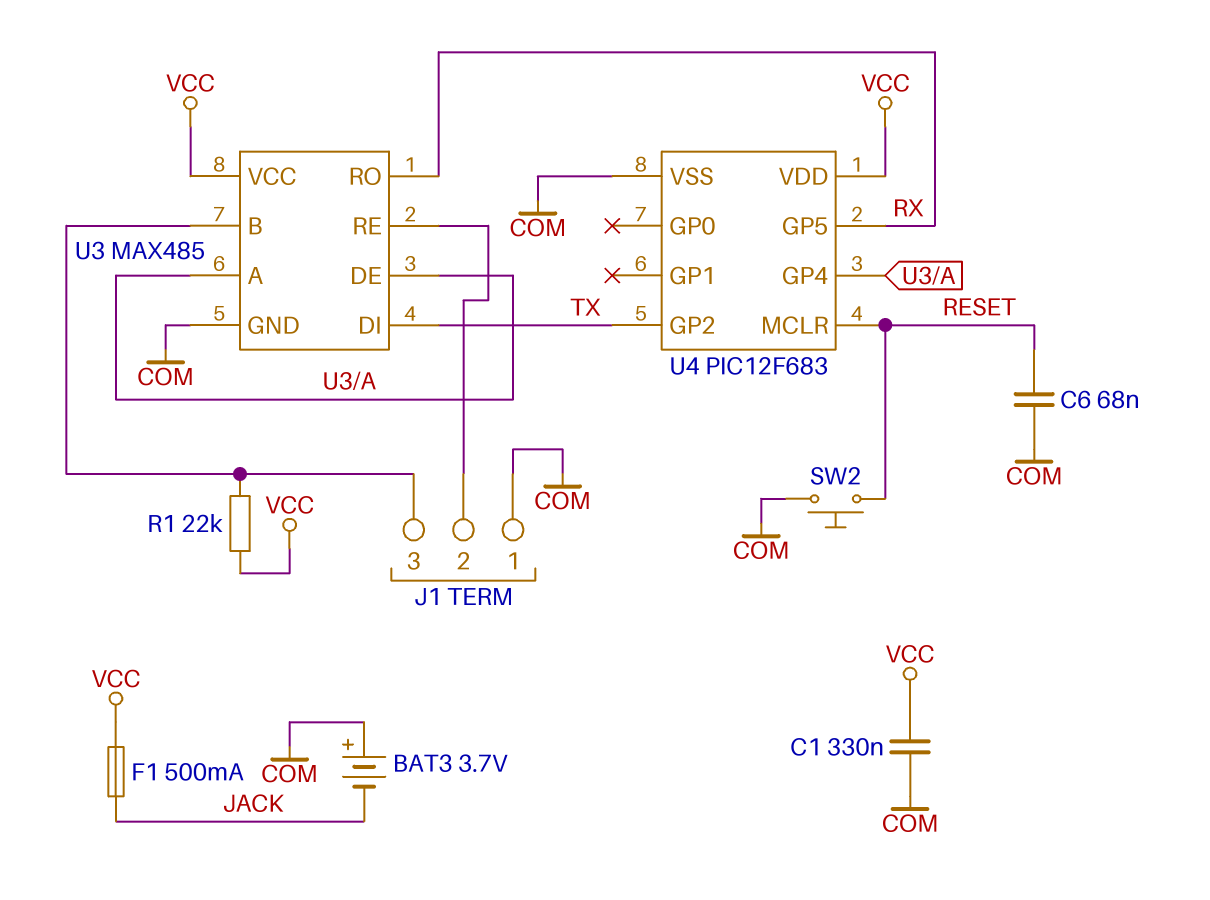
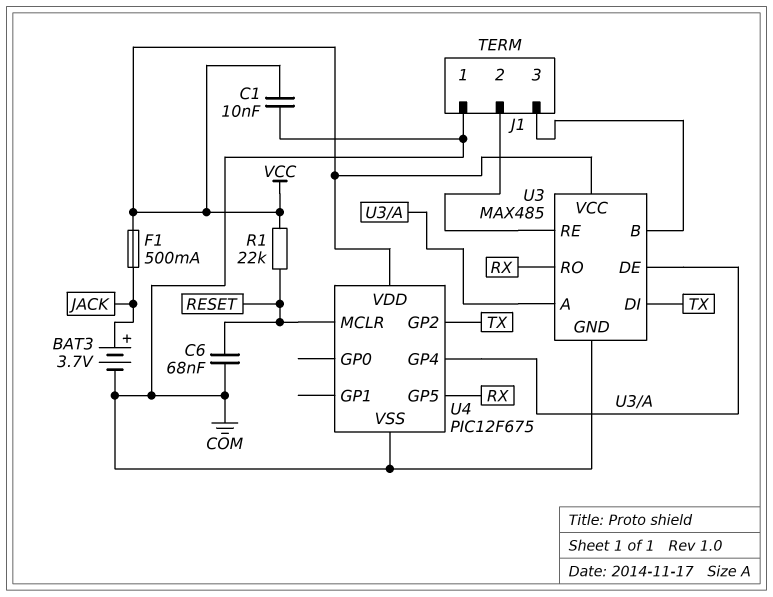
BAT3: 3.7V (plus COM, minus JACK) -> 3.7V (plus JACK, minus COM)
C1: 330nF (COM, VCC) -> 10nF (COM, VCC)
R1: 22k (J1/3, VCC) -> 22k (RESET, VCC)
SW2: button (COM, RESET) -> none
U4: PIC12F683 -> PIC12F675

